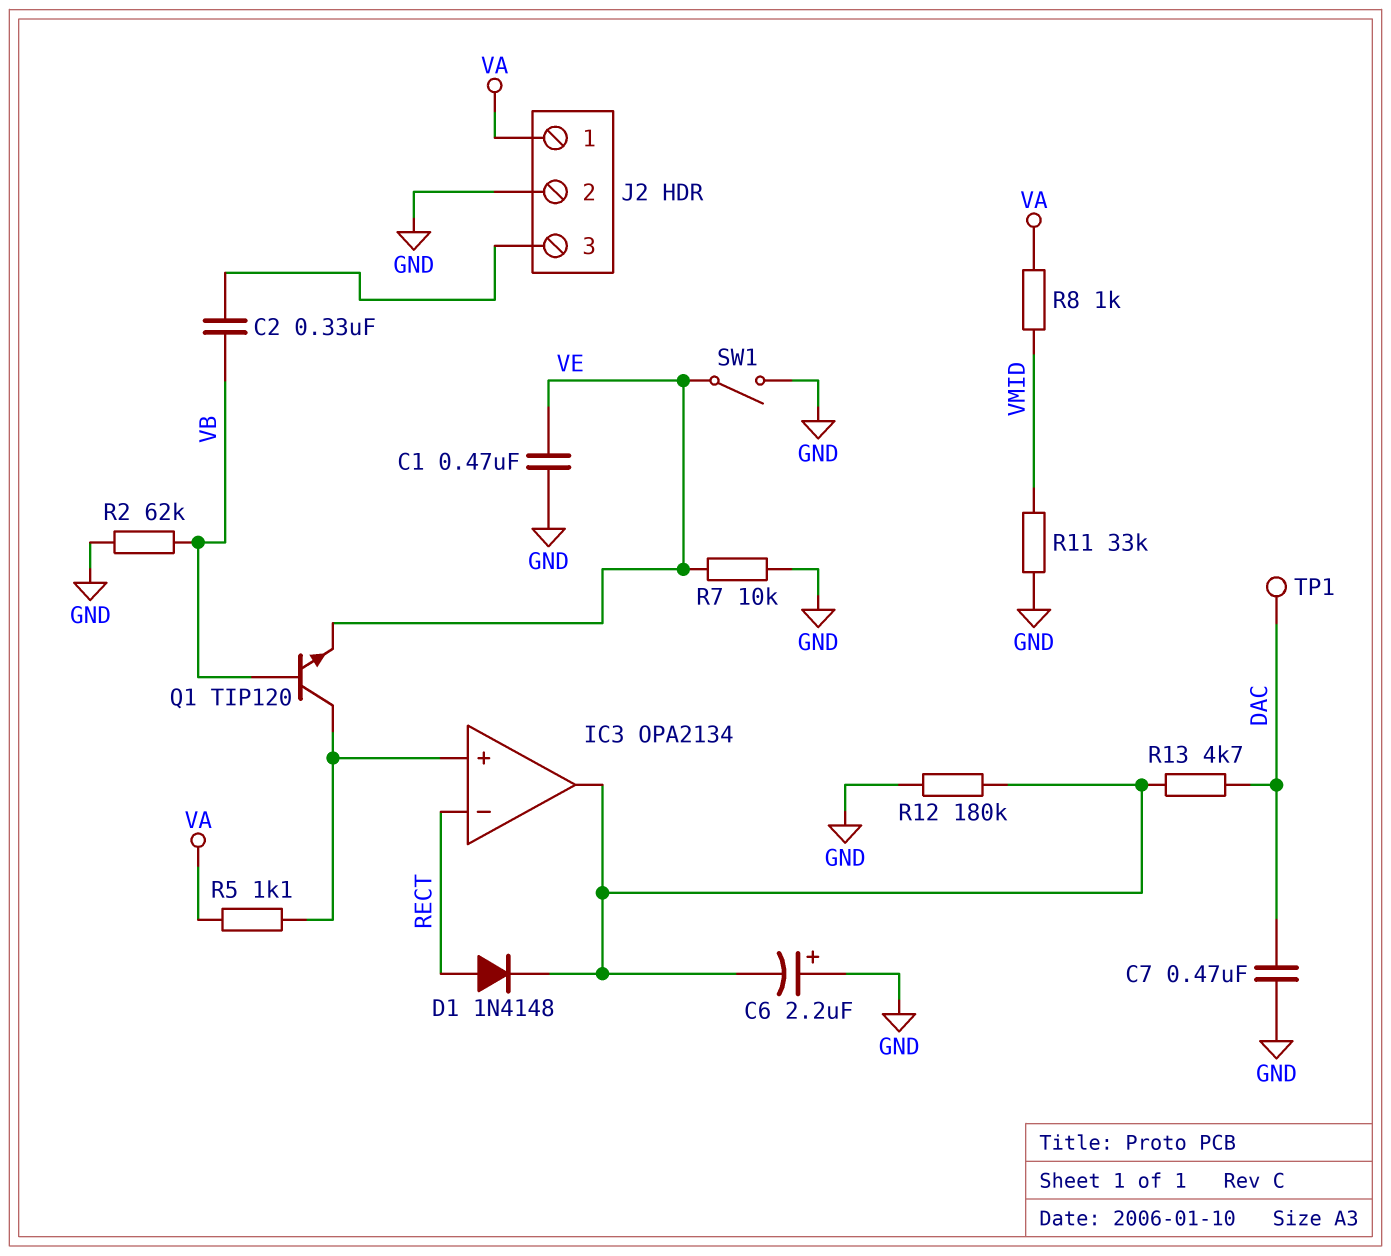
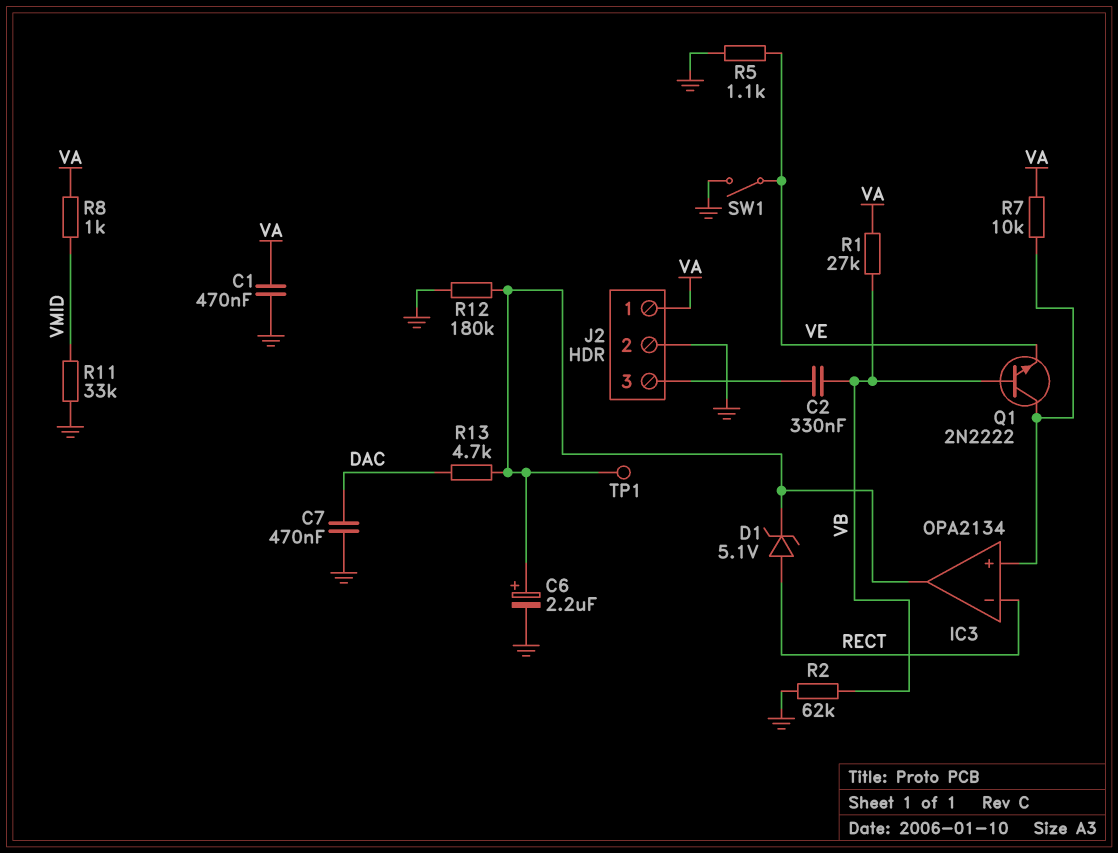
C1: 470nF (GND, VE) -> 470nF (GND, VA)
C6: 2.2uF (plus GND, minus IC3/out) -> 2.2uF (plus IC3/out, minus GND)
D1: diode 1N4148 (A RECT, K IC3/out) -> zener 5.1V (A RECT, K IC3/out)
Q1: NPN TIP120 (B VB, C IC3/in+, E VE) -> NPN 2N2222 (B VB, C IC3/in+, E VE)
R1: none -> 27k (VA, VB)
R5: 1.1k (IC3/in+, VA) -> 1.1k (GND, VE)
R7: 10k (GND, VE) -> 10k (IC3/in+, VA)
TP1: test point (DAC) -> test point (IC3/out)

